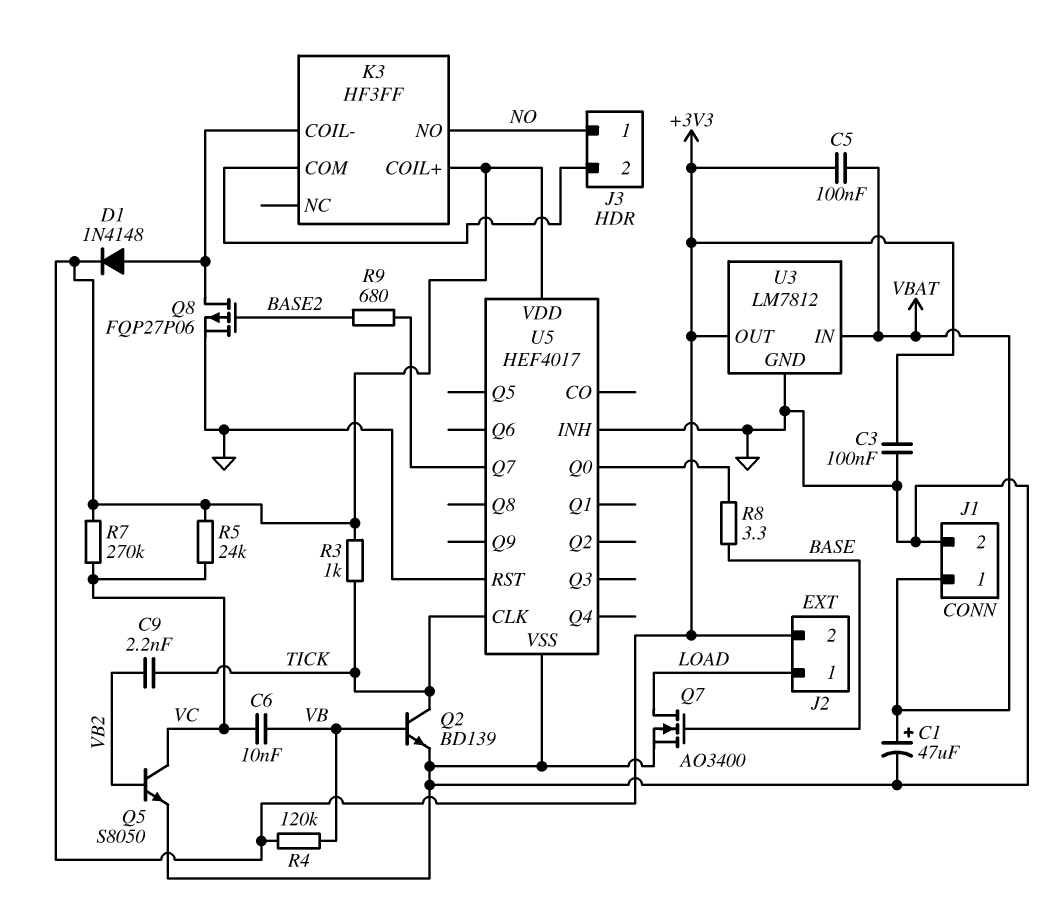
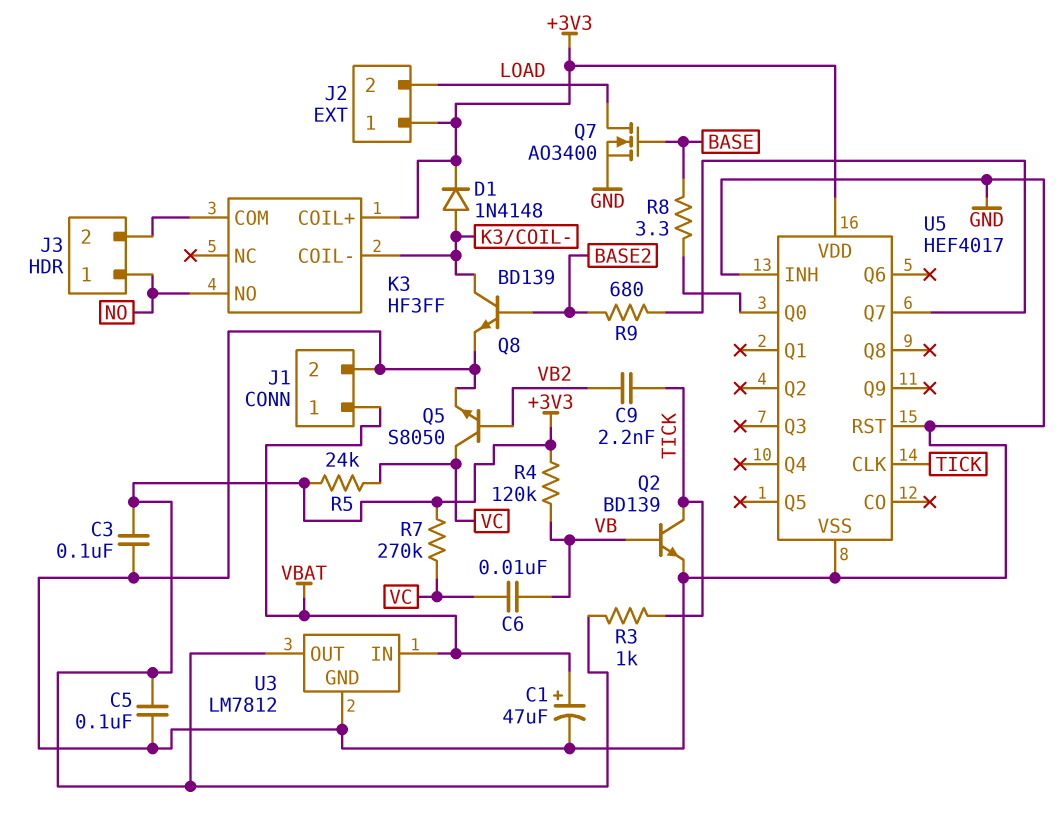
C5: 100nF (+3V3, VBAT) -> 100nF (+3V3, GND)
J2 pin 1: LOAD -> +3V3
J2 pin 2: +3V3 -> LOAD
Q8: PMOS FQP27P06 (G BASE2, D K3/COIL-, S GND) -> NPN BD139 (B BASE2, C K3/COIL-, E GND)

